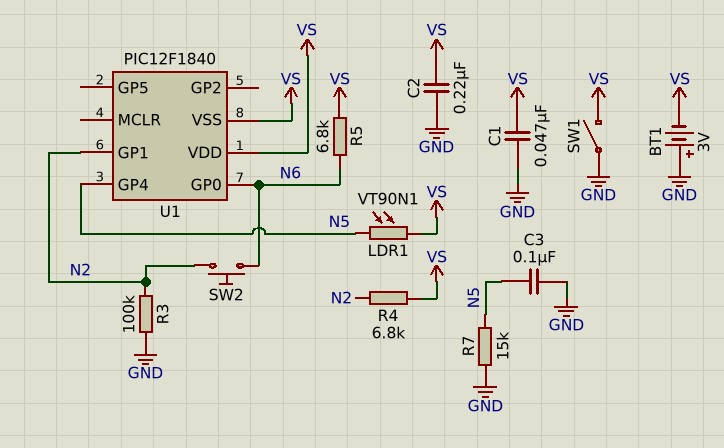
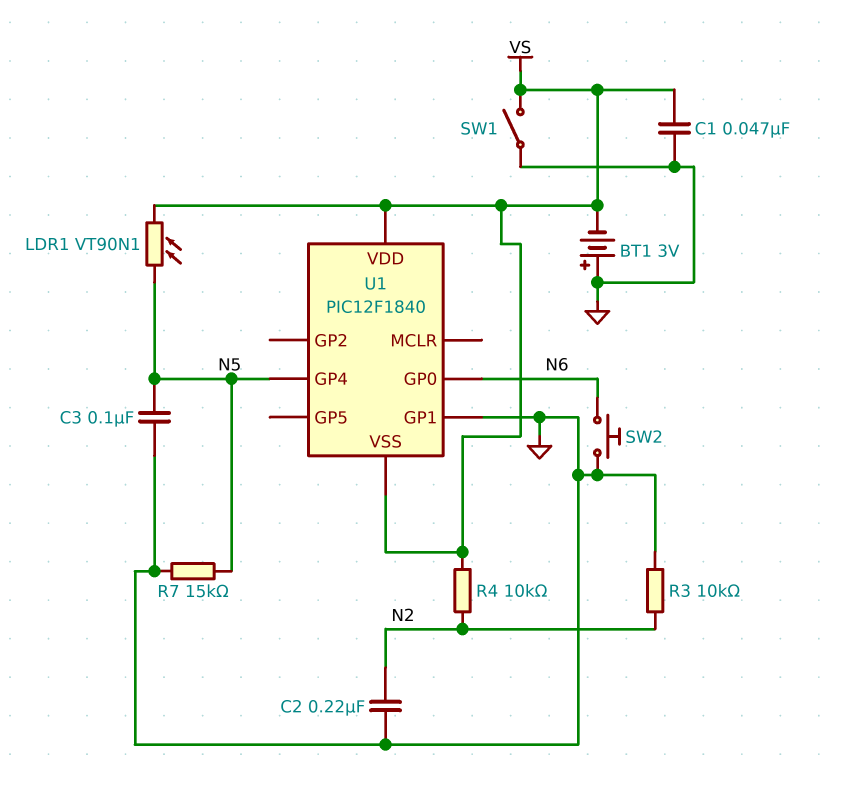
C2: 220nF (GND, VS) -> 220nF (GND, N2)
R3: 100k (GND, N2) -> 10k (GND, N2)
R4: 6.8k (N2, VS) -> 10k (N2, VS)
R5: 6.8k (N6, VS) -> none
SW2: button (N2, N6) -> button (GND, N6)
U1 pin GP1: N2 -> GND

